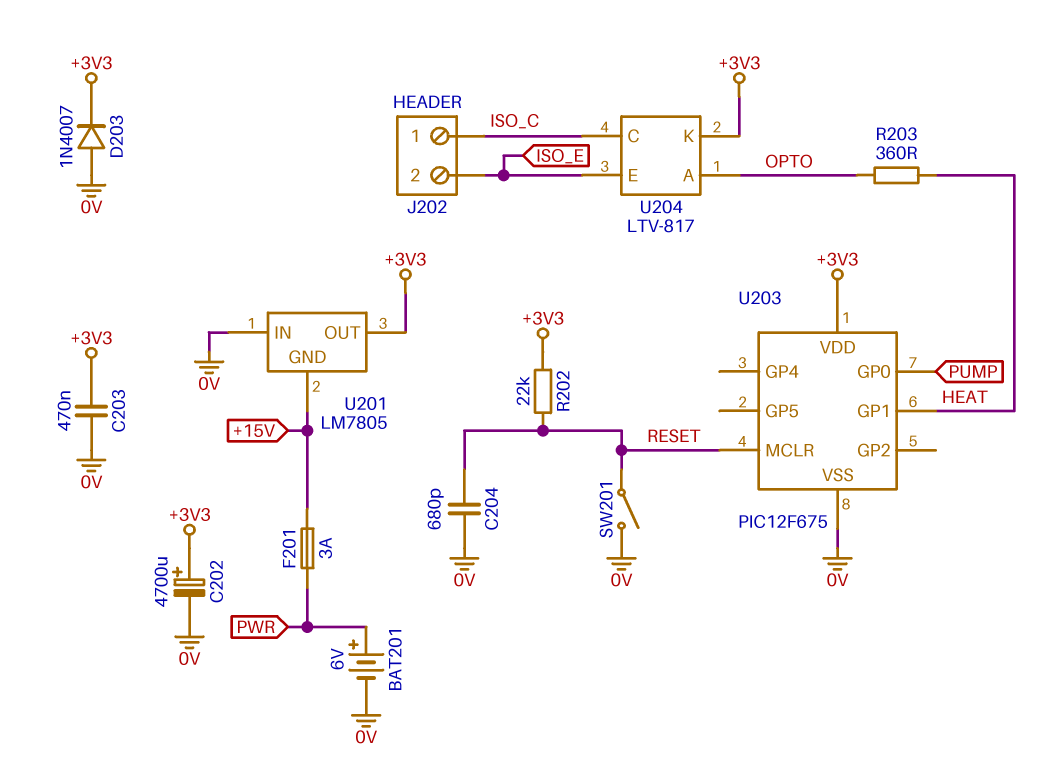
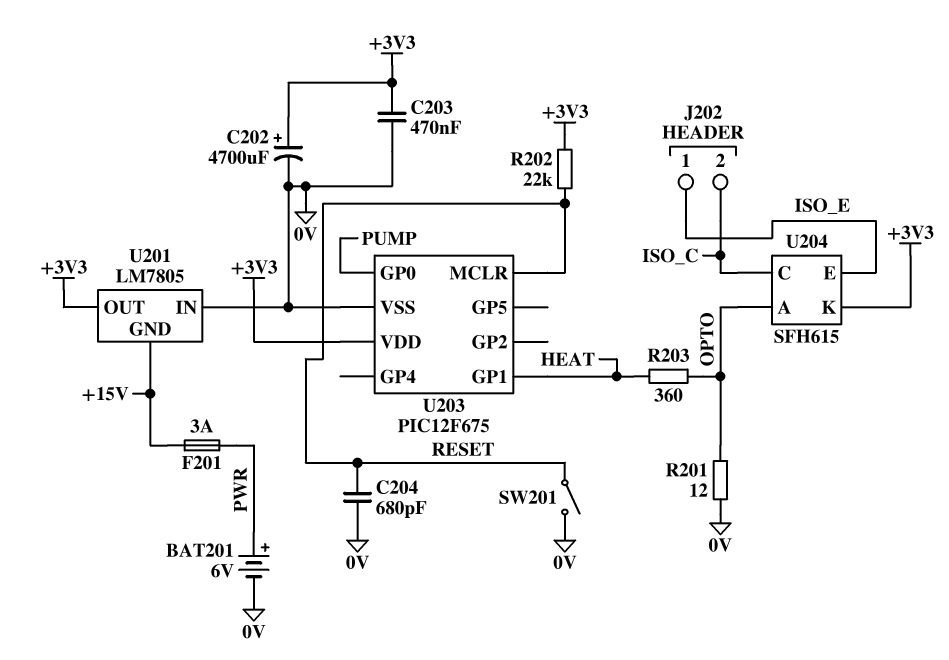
D203: diode 1N4007 (A 0V, K +3V3) -> none
J202 pin 1: ISO_C -> ISO_E
J202 pin 2: ISO_E -> ISO_C
R201: none -> 12 (0V, OPTO)
U204: LTV-817 -> SFH615

